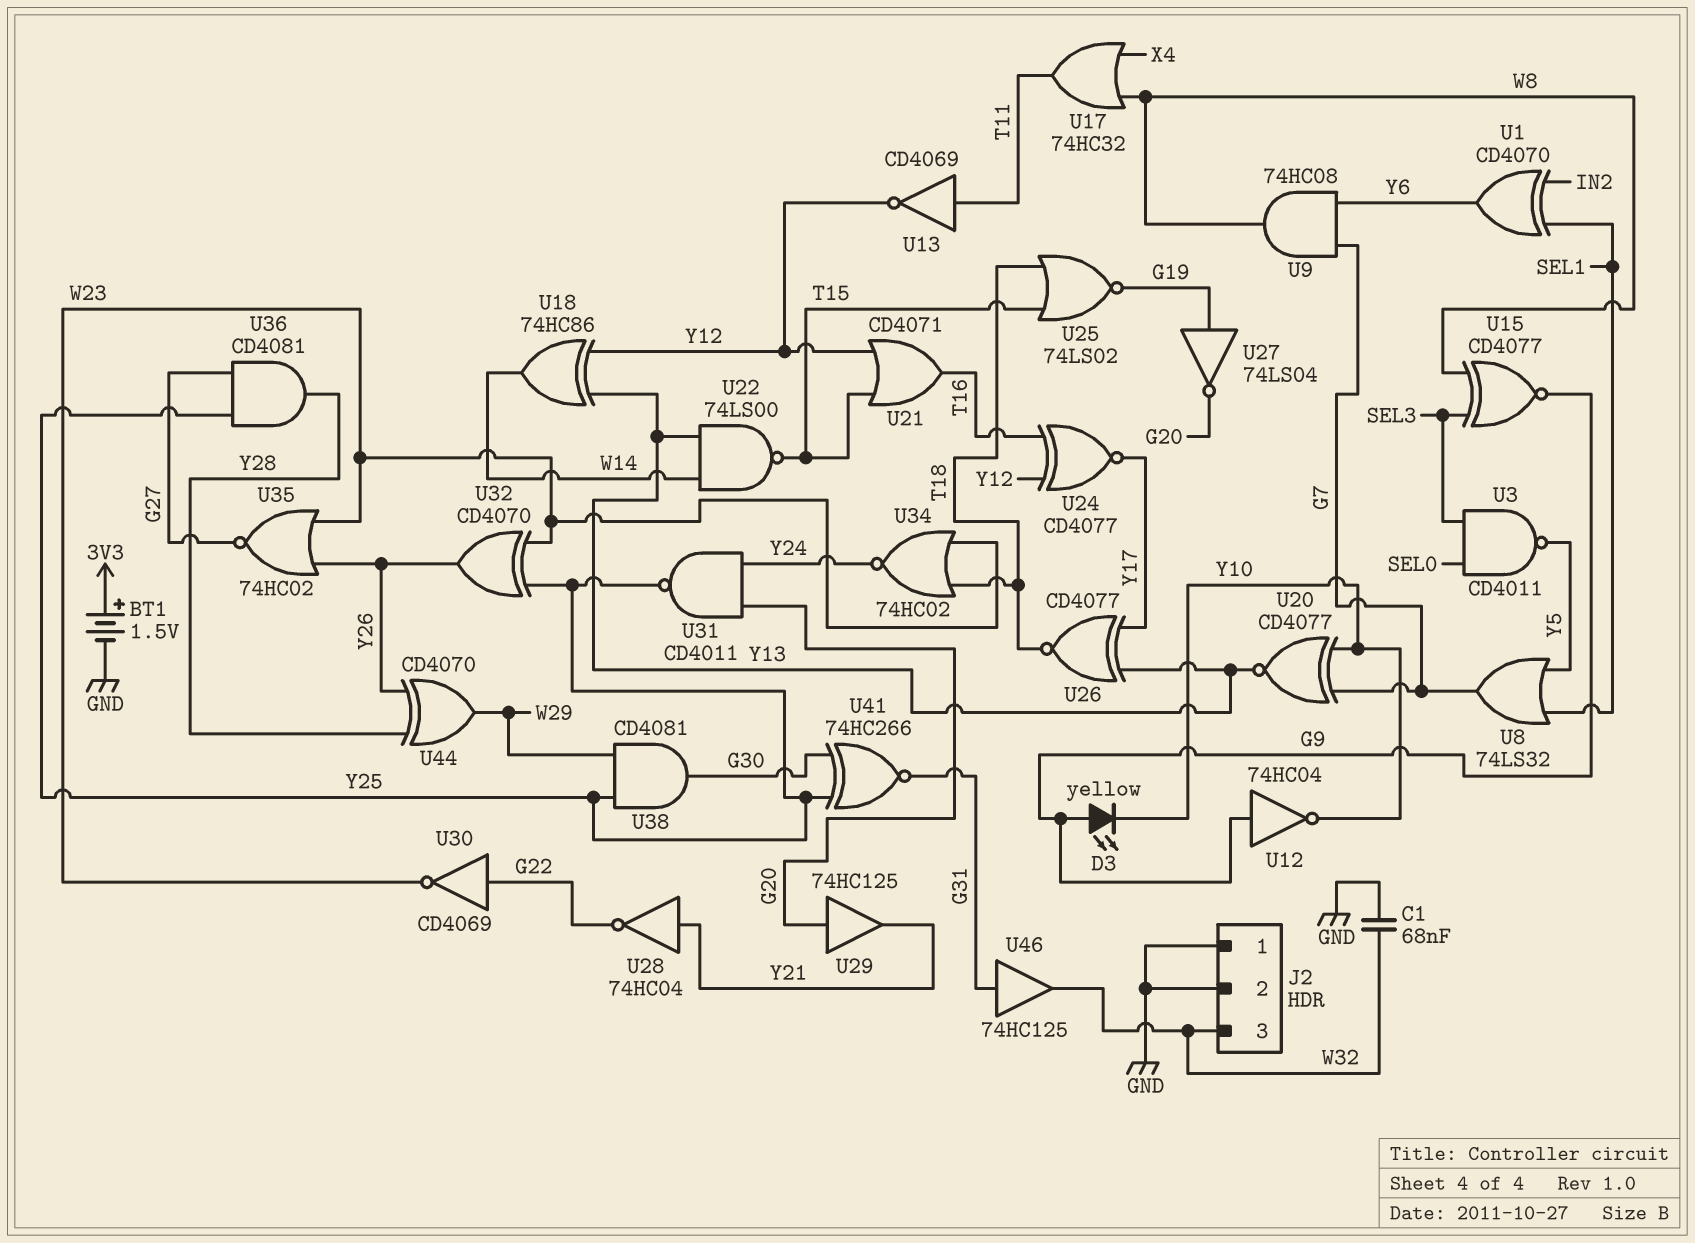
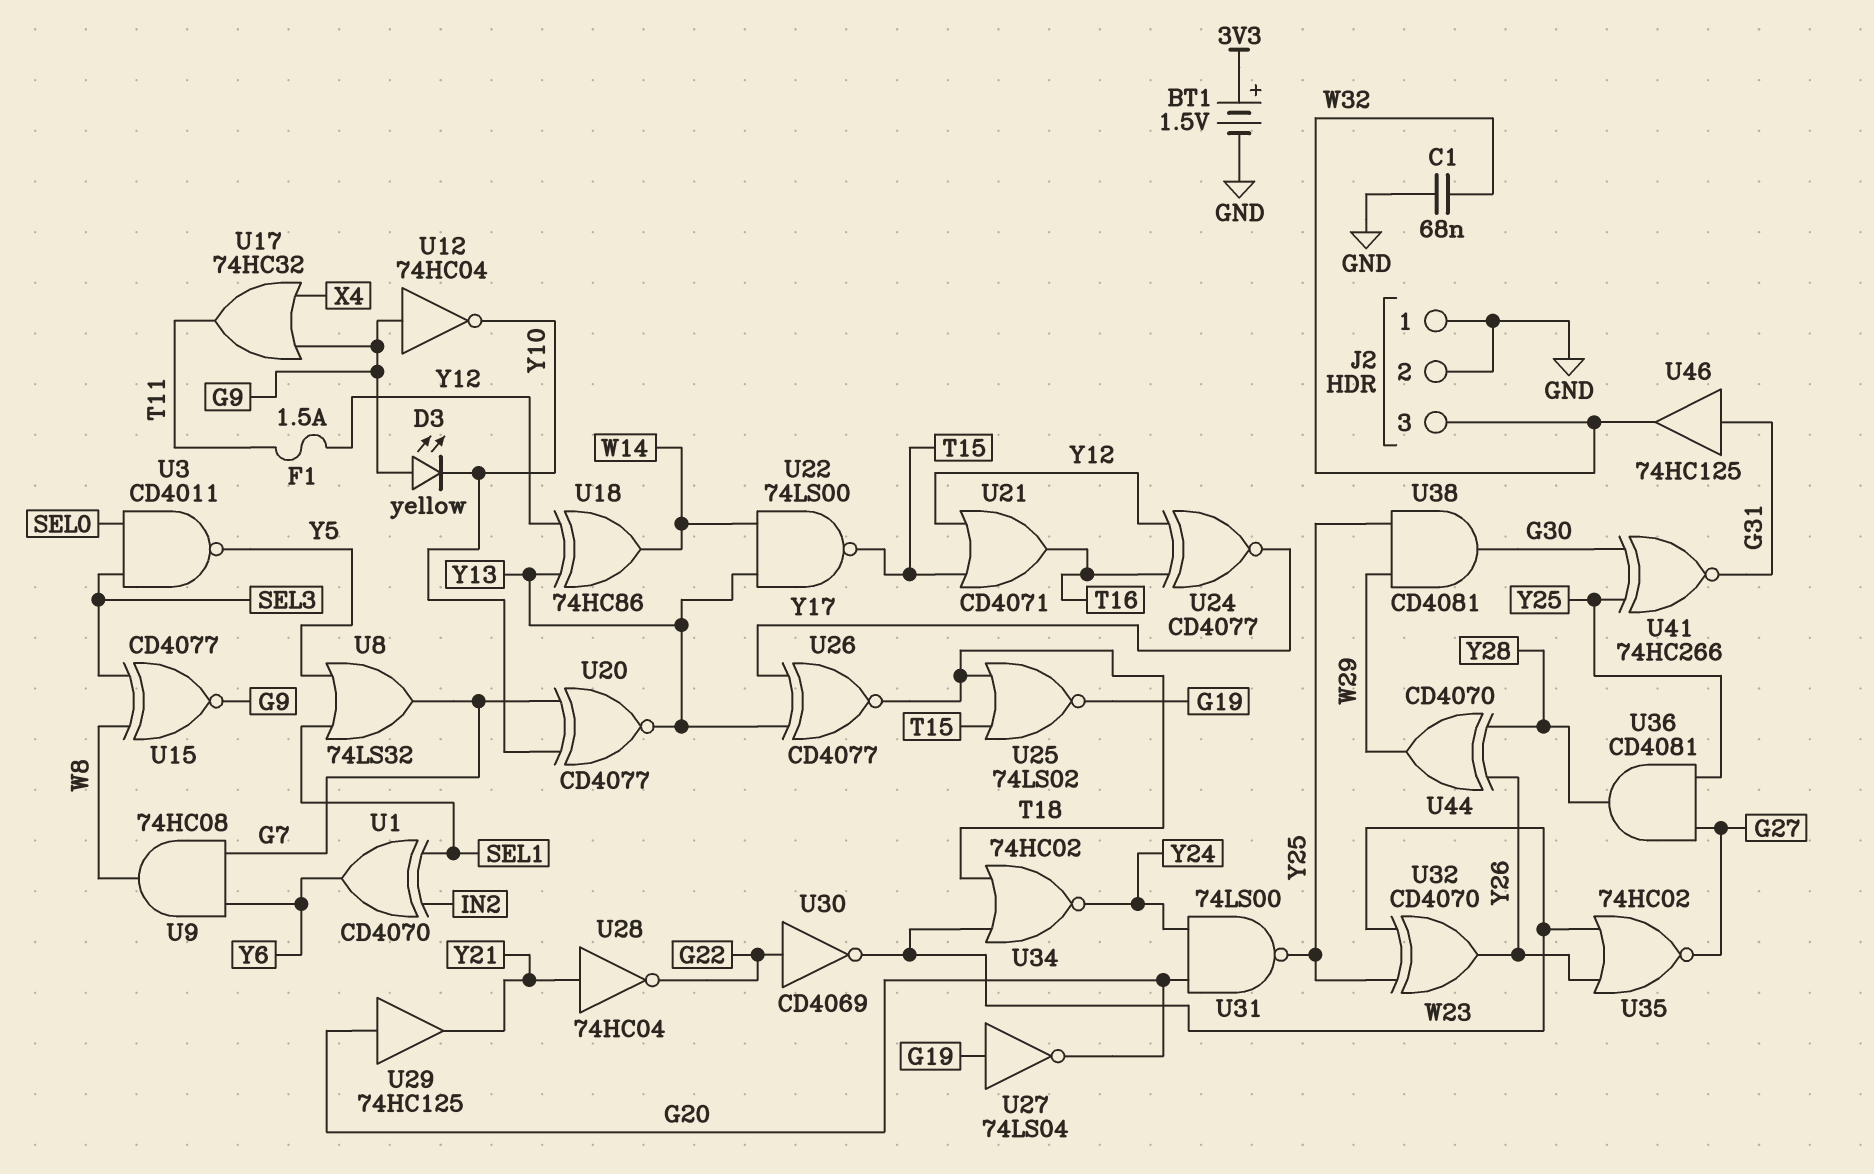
F1: none -> 1.5A (T11, Y12)
U13: NOT CD4069 (in T11, out Y12) -> none
U17: OR 74HC32 (in W8, in X4, out T11) -> OR 74HC32 (in G9, in X4, out T11)
U31: NAND CD4011 (in G20, in Y24, out Y25) -> NAND 74LS00 (in G20, in Y24, out Y25)

